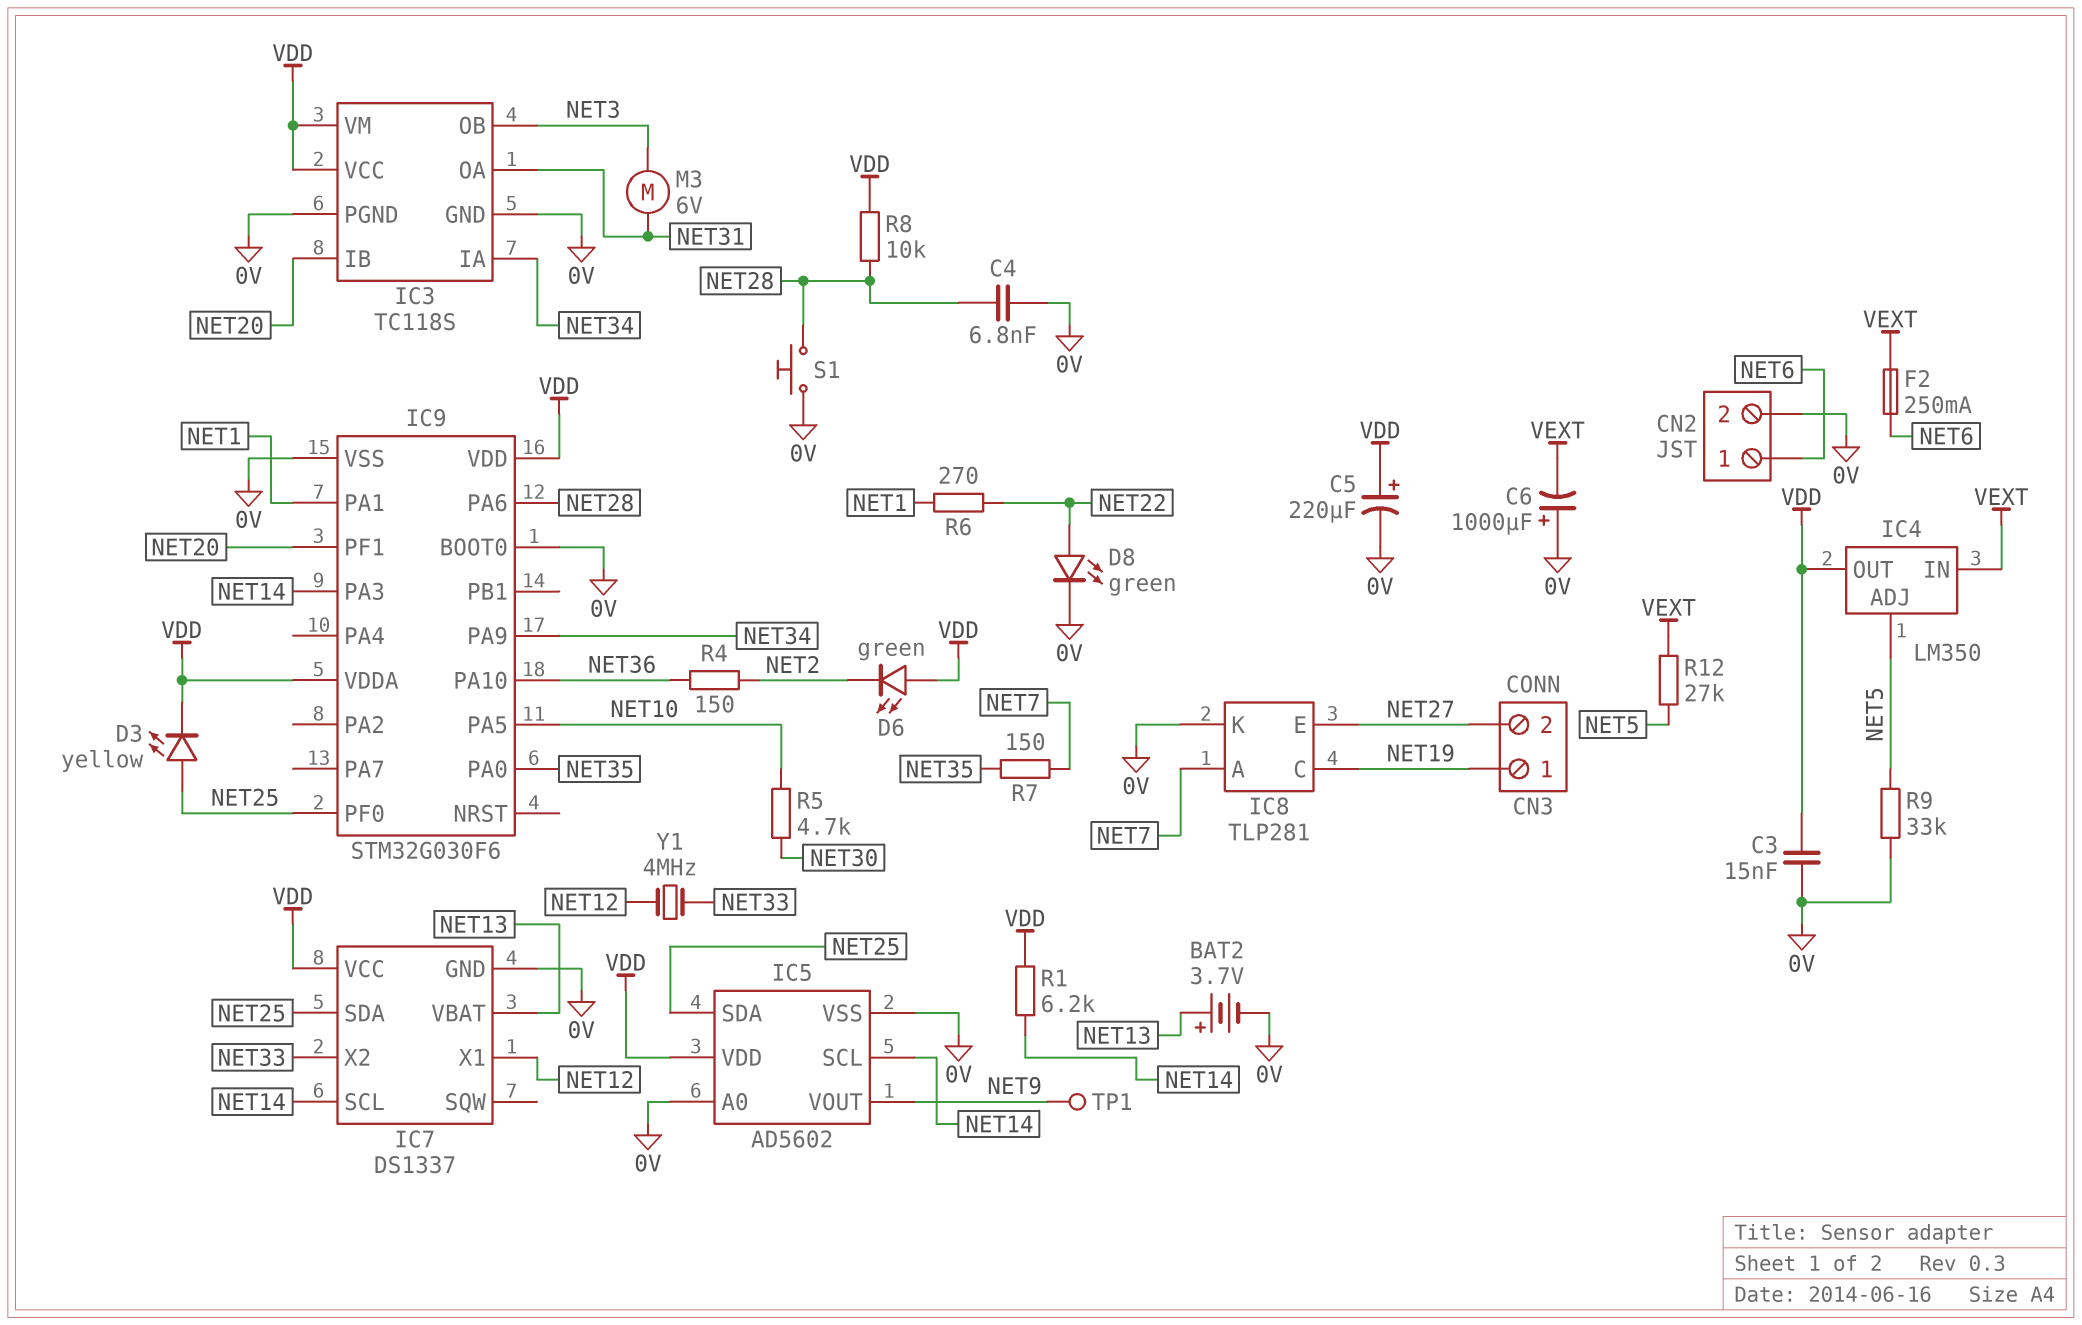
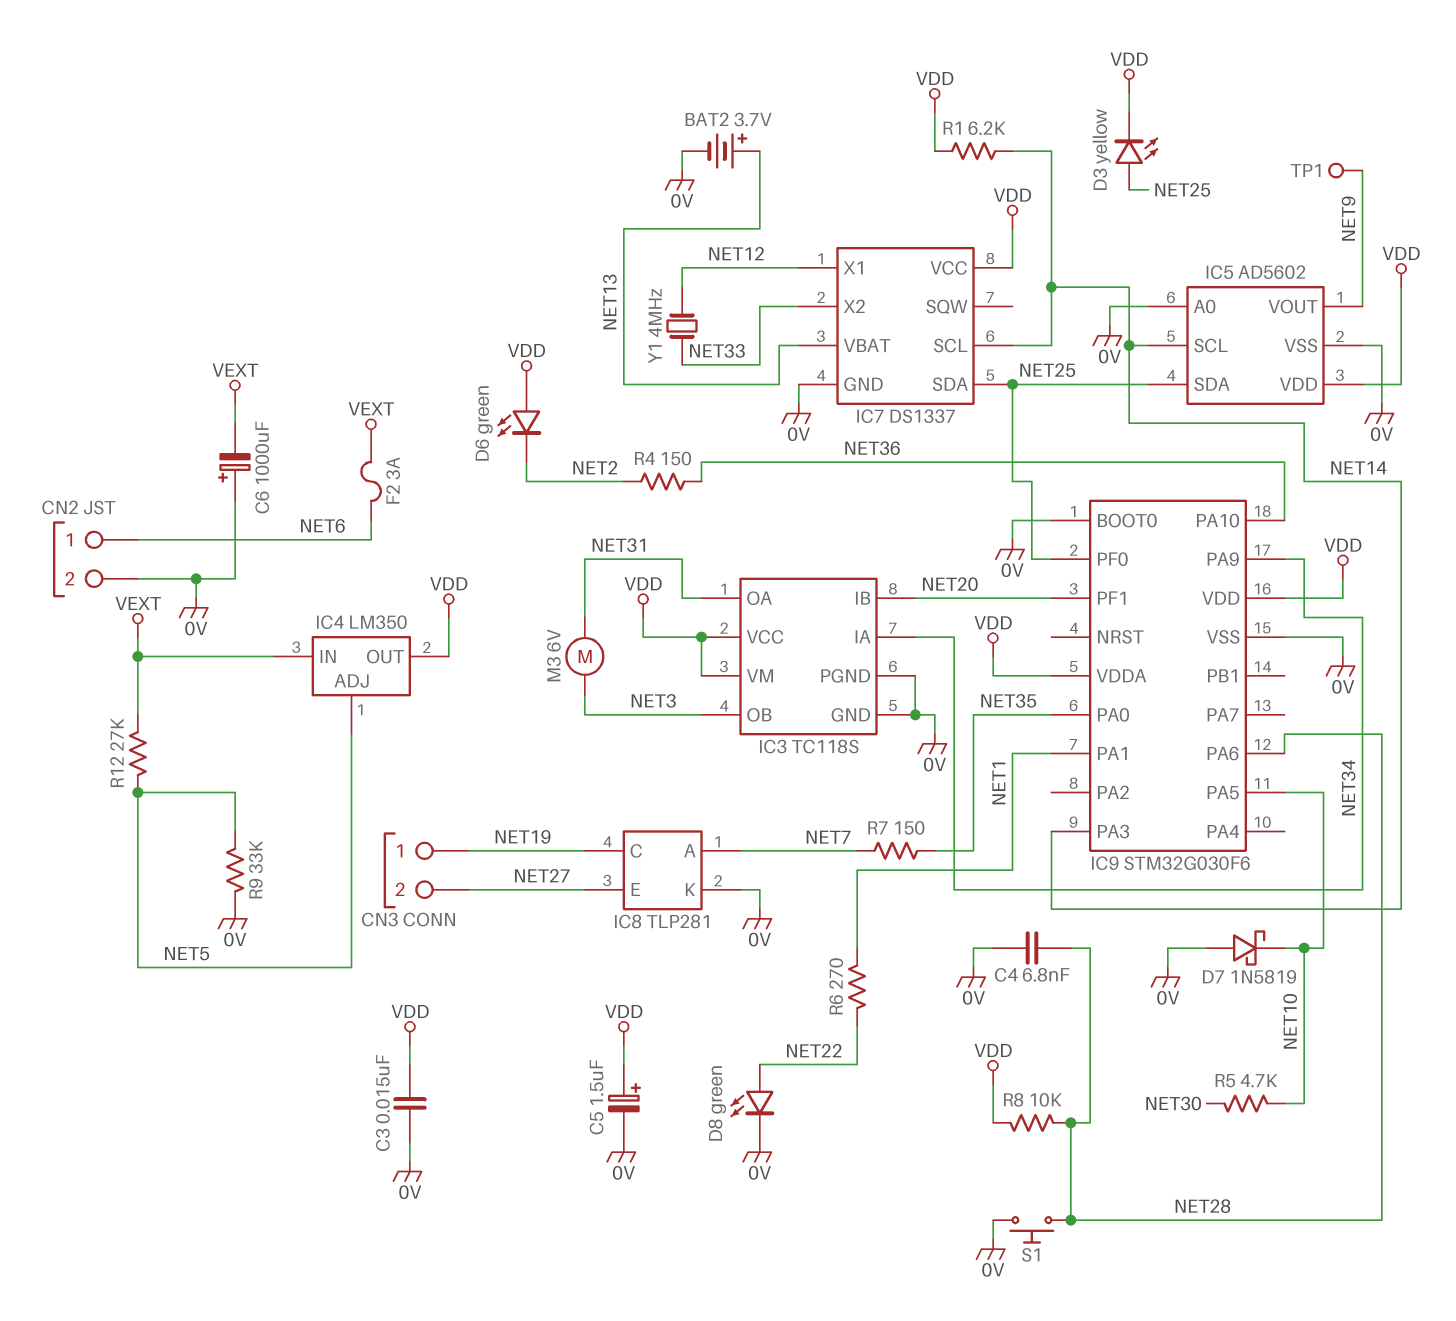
C5: 220uF (plus VDD, minus 0V) -> 1.5uF (plus VDD, minus 0V)
D7: none -> schottky 1N5819 (A 0V, K NET10)
F2: 250mA (NET6, VEXT) -> 3A (NET6, VEXT)

